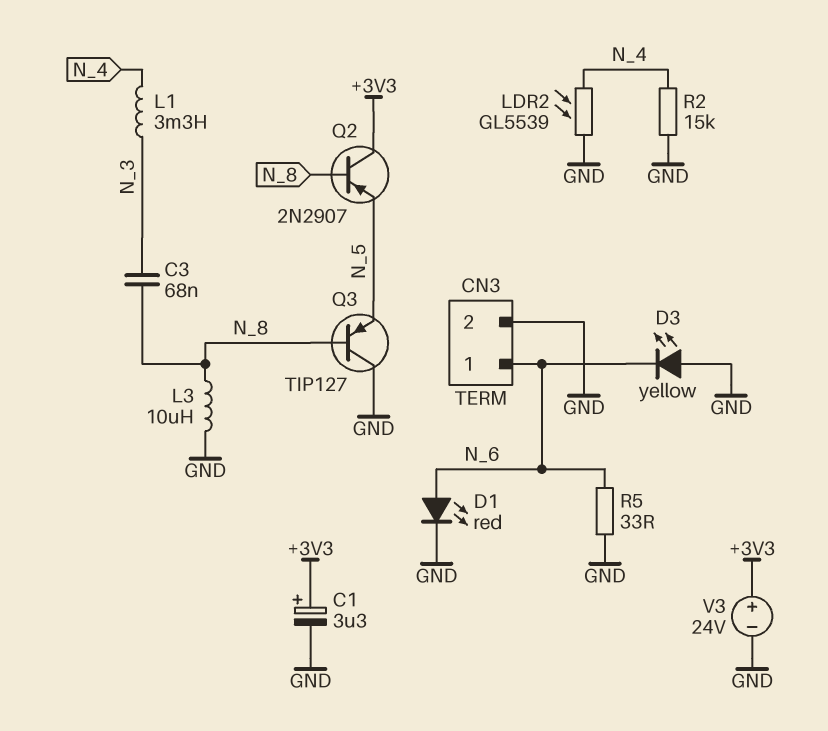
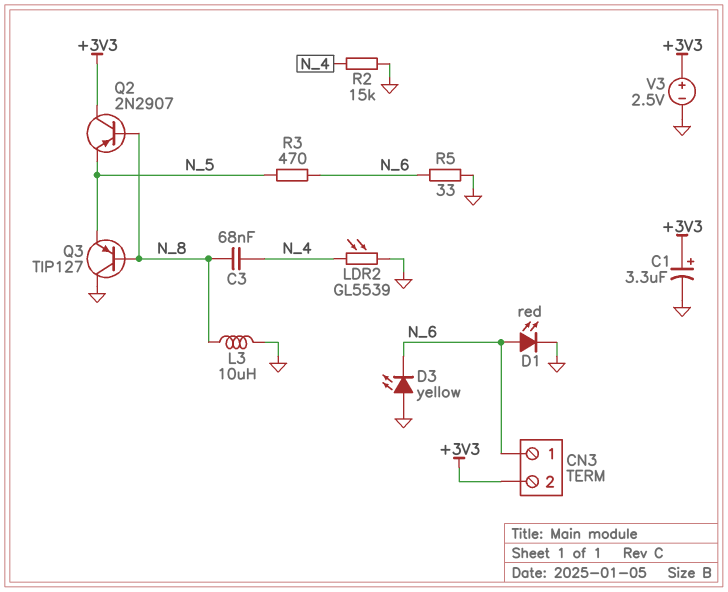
C3: 68nF (N_3, N_8) -> 68nF (N_4, N_8)
CN3 pin 2: GND -> +3V3
L1: 3.3mH (N_3, N_4) -> none
R3: none -> 470 (N_5, N_6)
V3: 24V (plus +3V3, minus GND) -> 2.5V (plus +3V3, minus GND)

